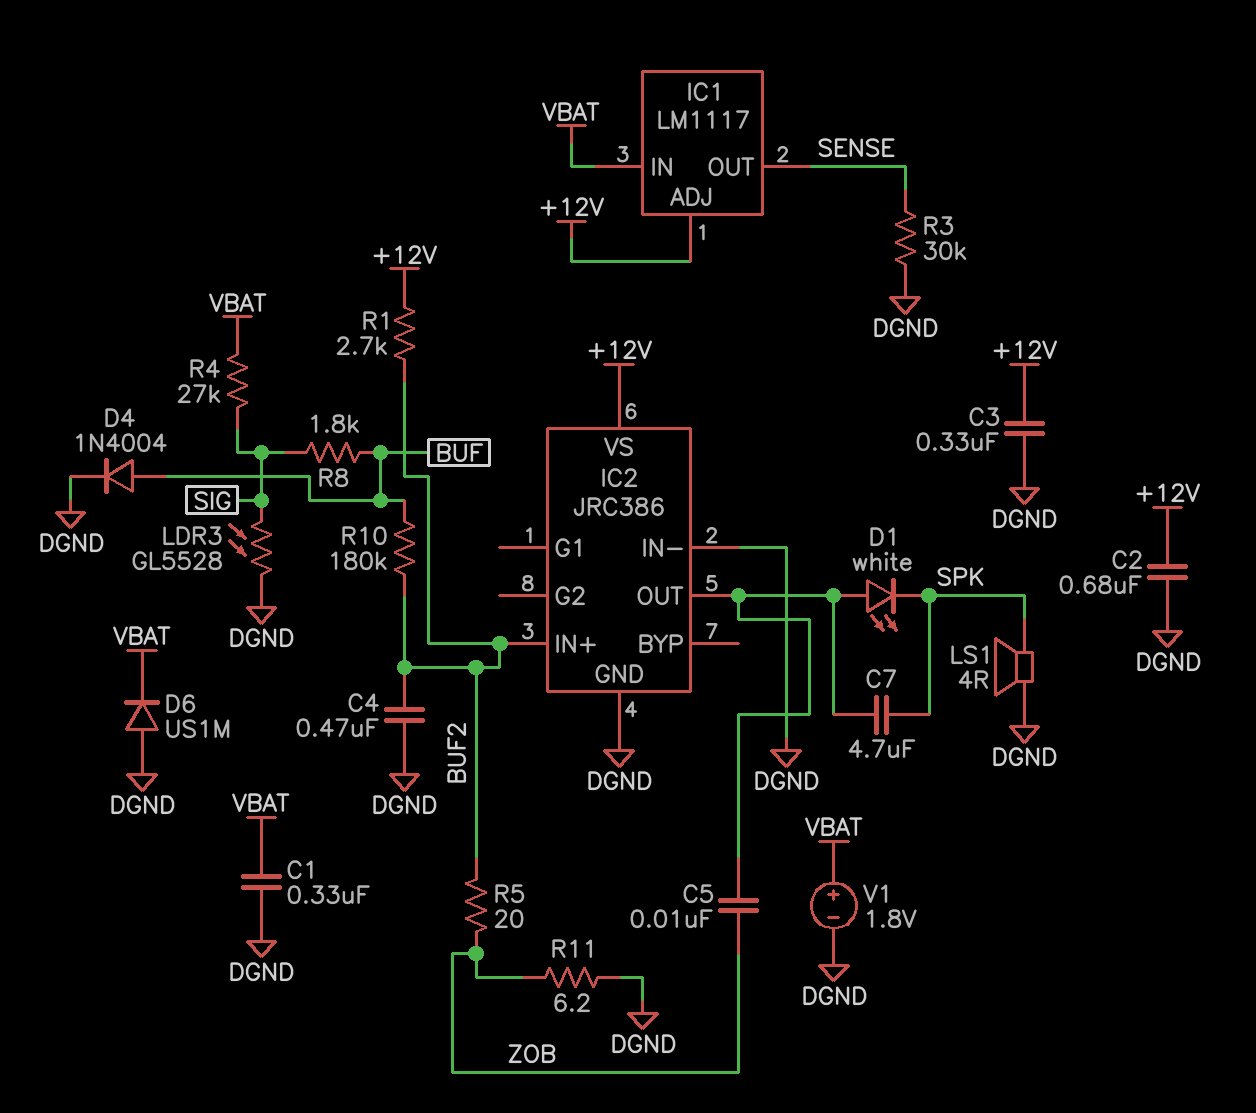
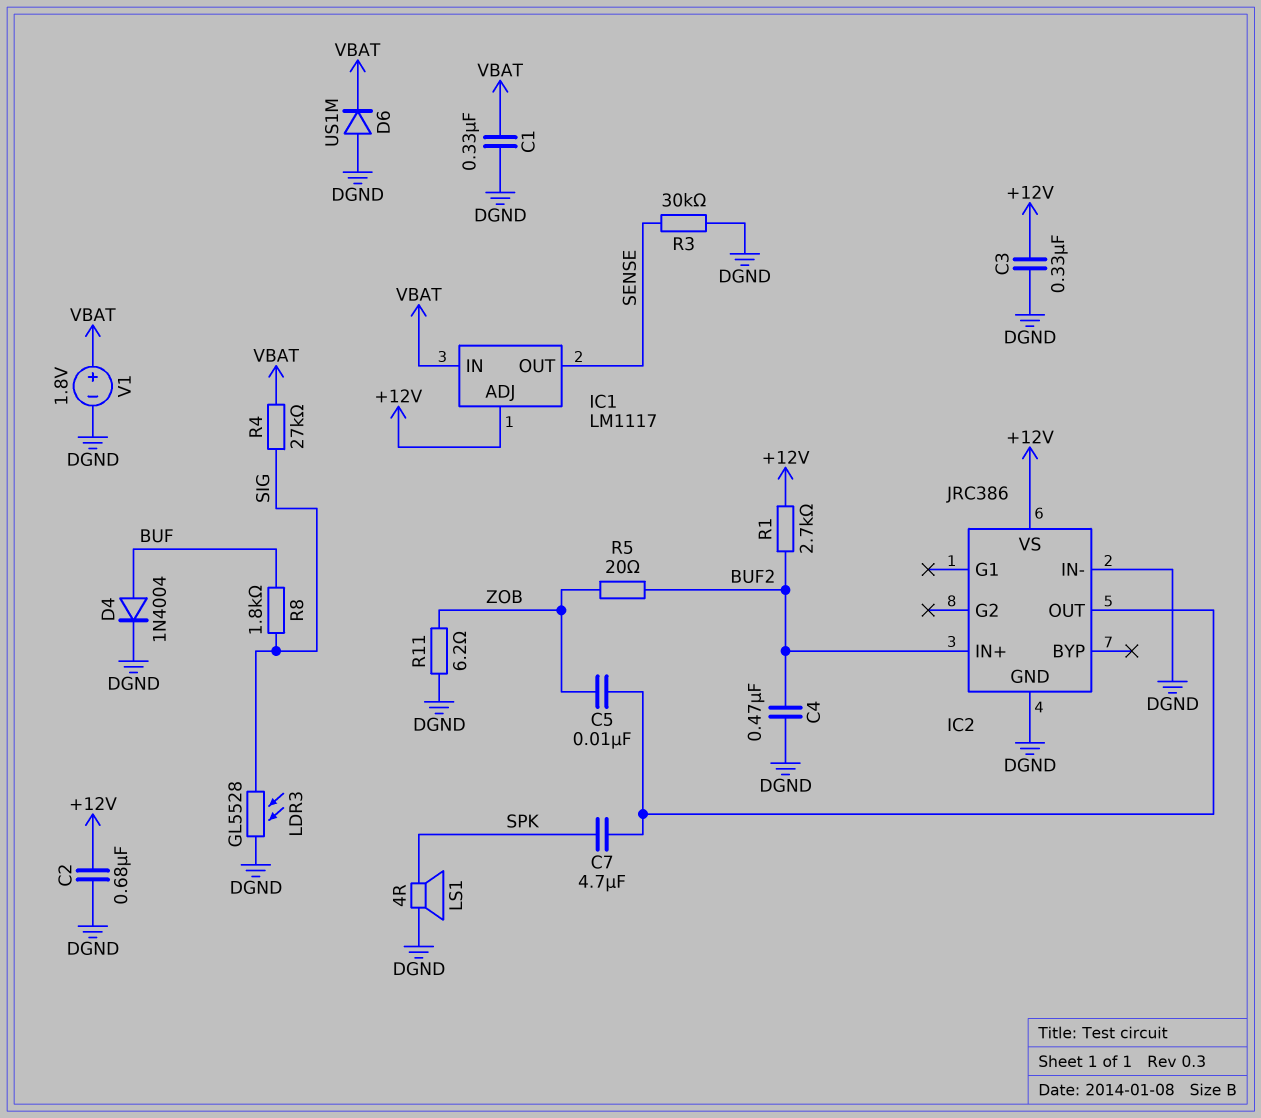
D1: LED white (A IC2/OUT, K SPK) -> none
R10: 180k (BUF, BUF2) -> none

